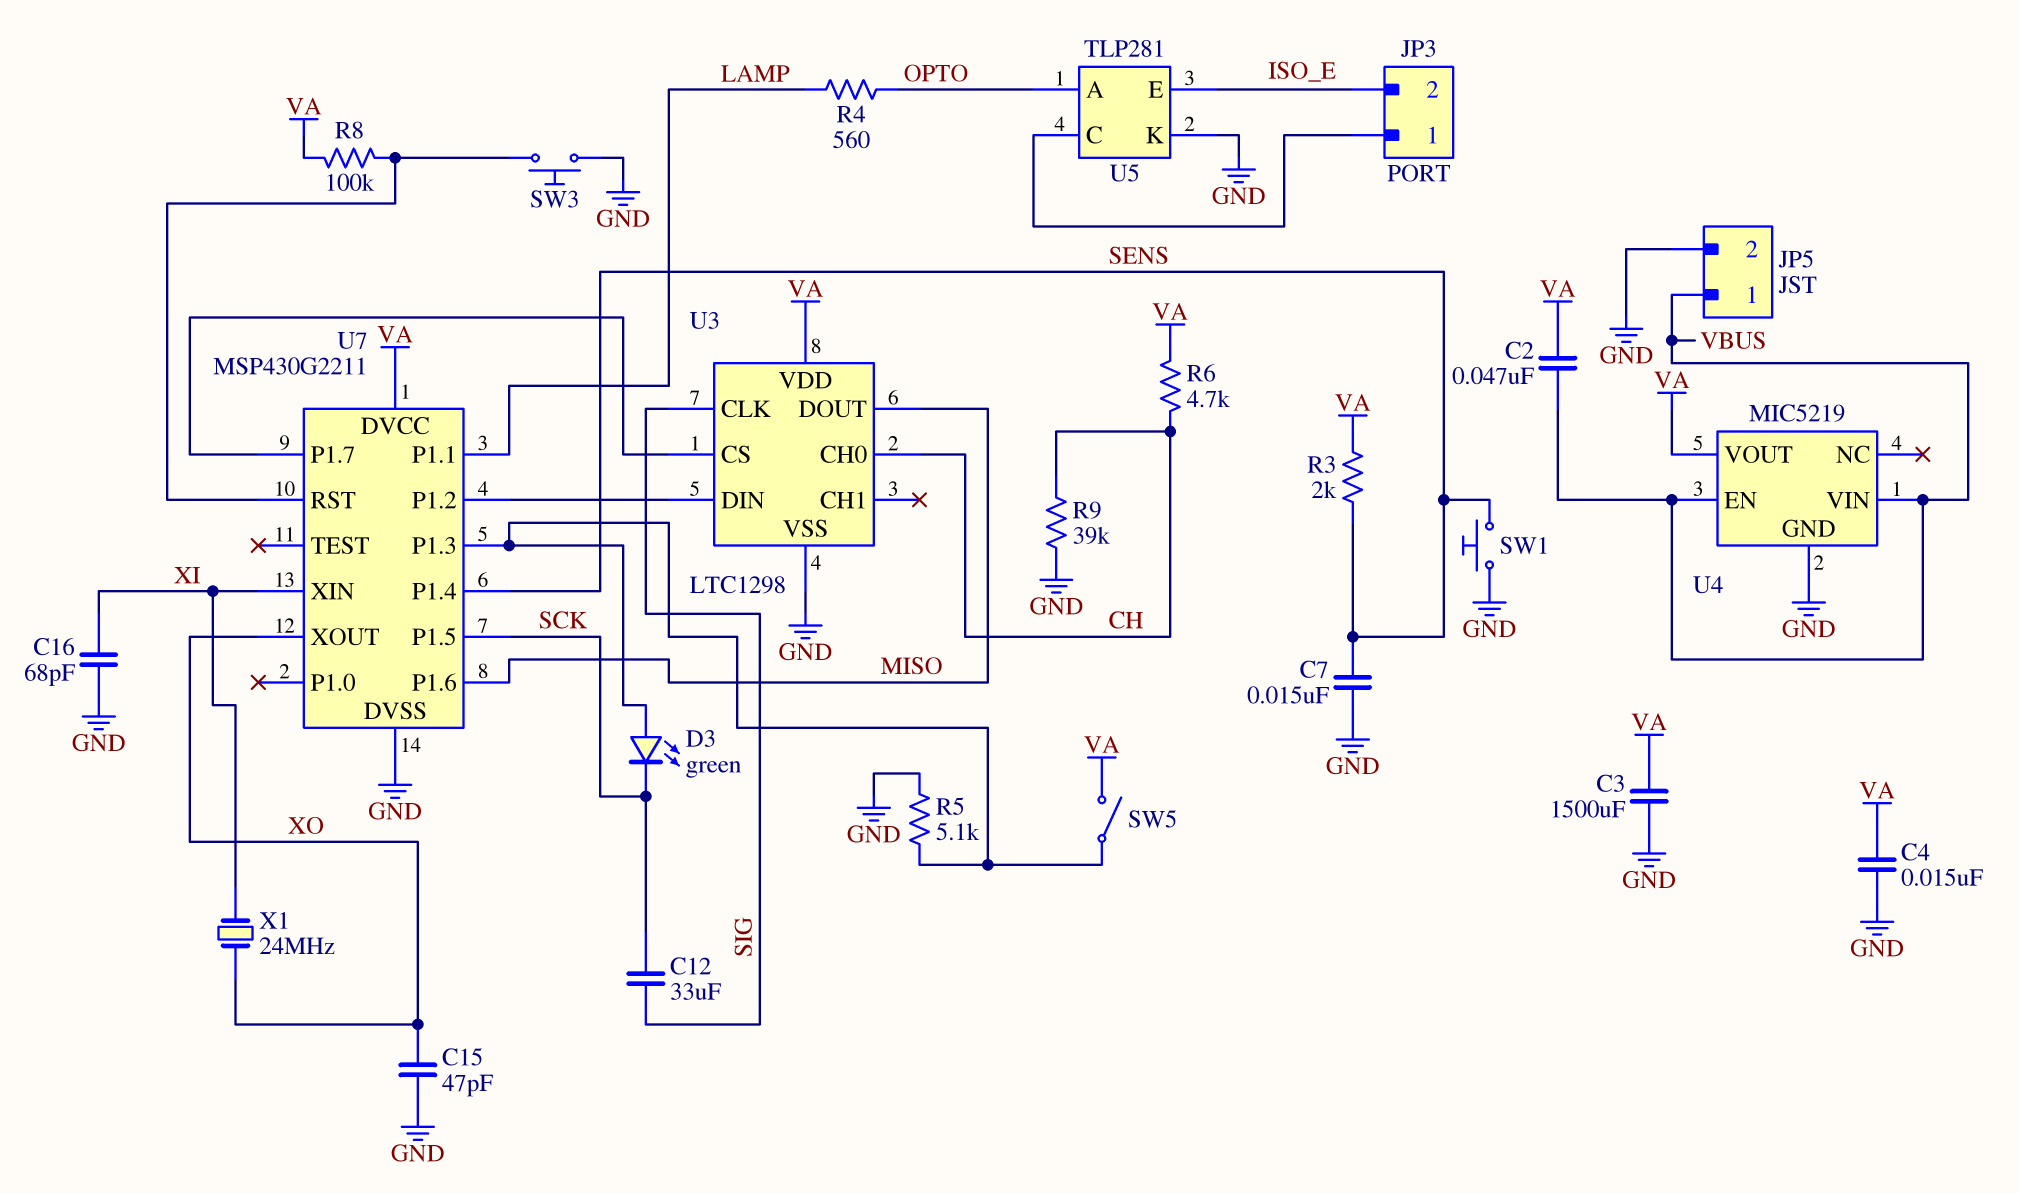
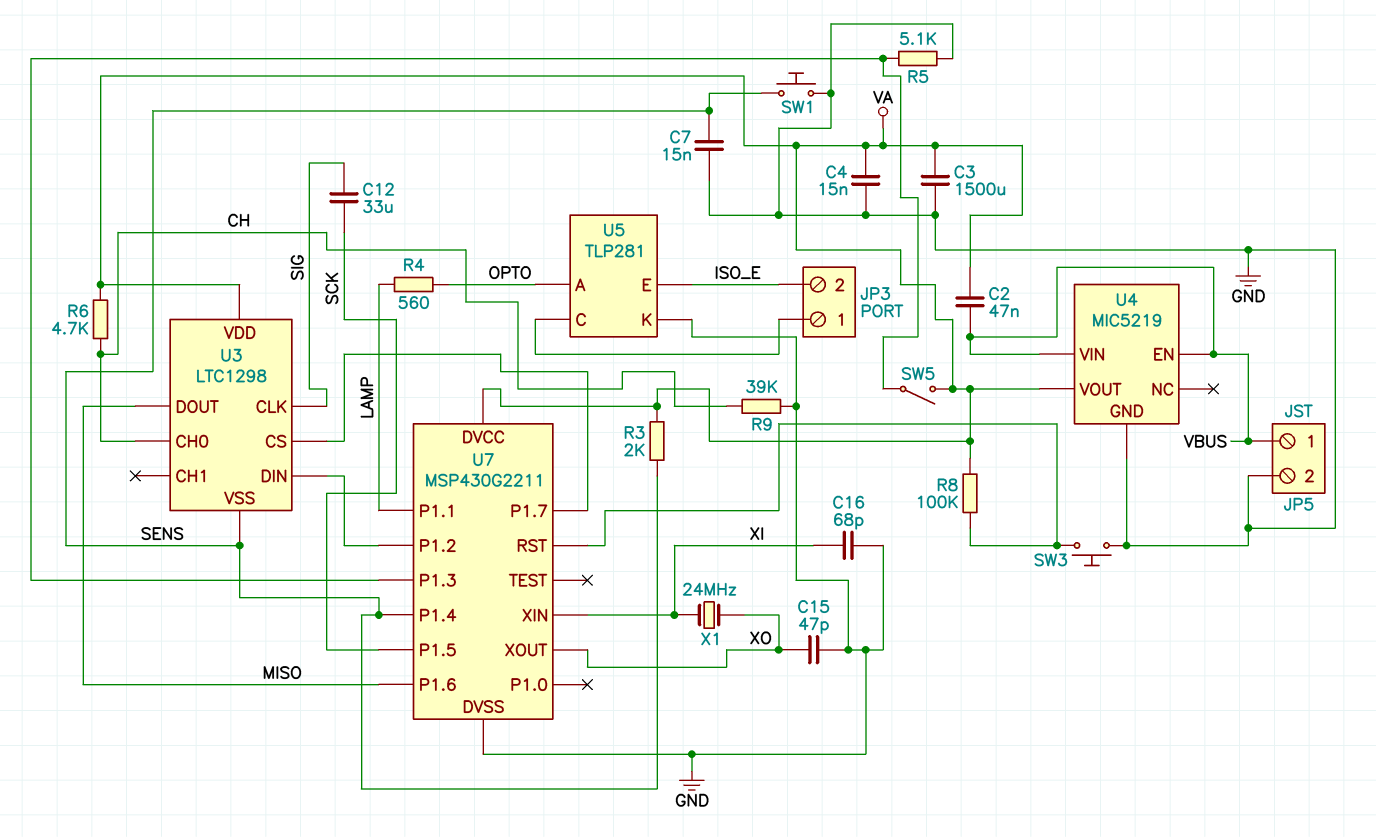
D3: LED green (A U7/P1.3, K SCK) -> none
U3 pin VSS: GND -> SENS

